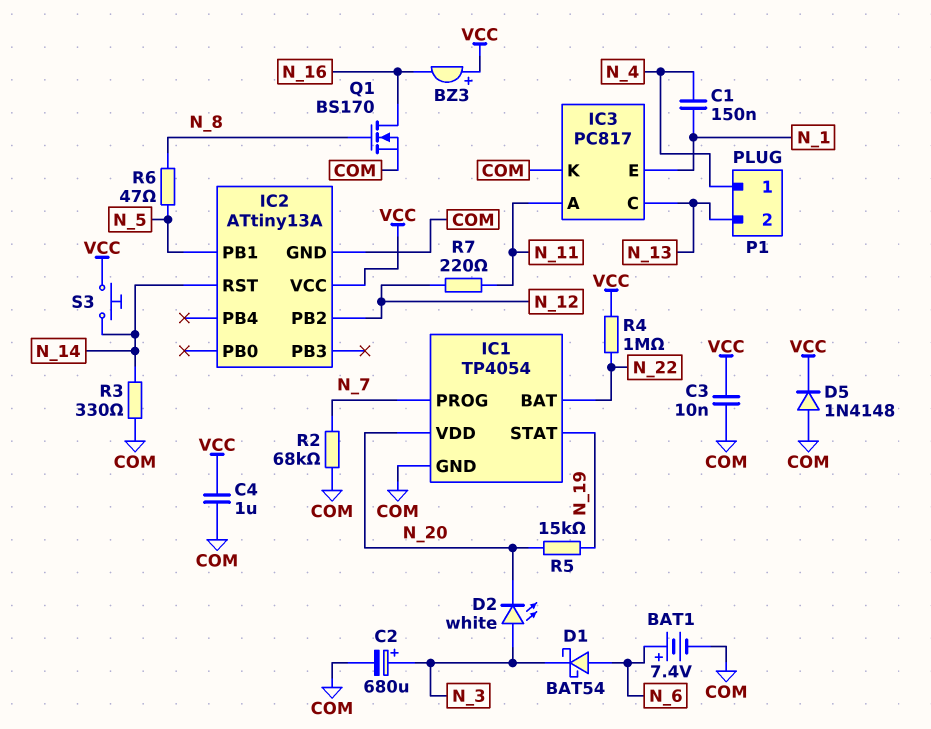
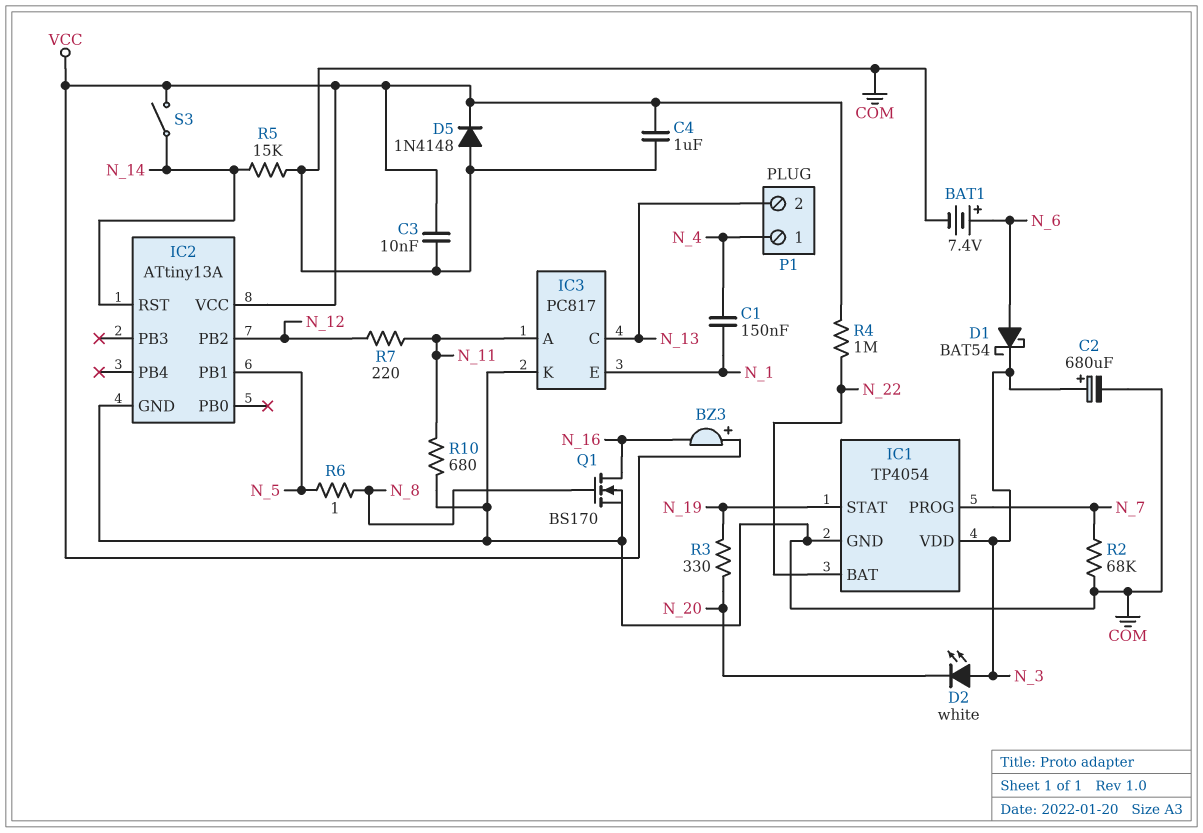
IC1 pin VDD: N_20 -> N_3
R3: 330 (COM, N_14) -> 330 (N_19, N_20)
R5: 15k (N_19, N_20) -> 15k (COM, N_14)
R6: 47 (N_5, N_8) -> 1 (N_5, N_8)
R10: none -> 680 (COM, N_11)
S3: button (N_14, VCC) -> switch (N_14, VCC)

